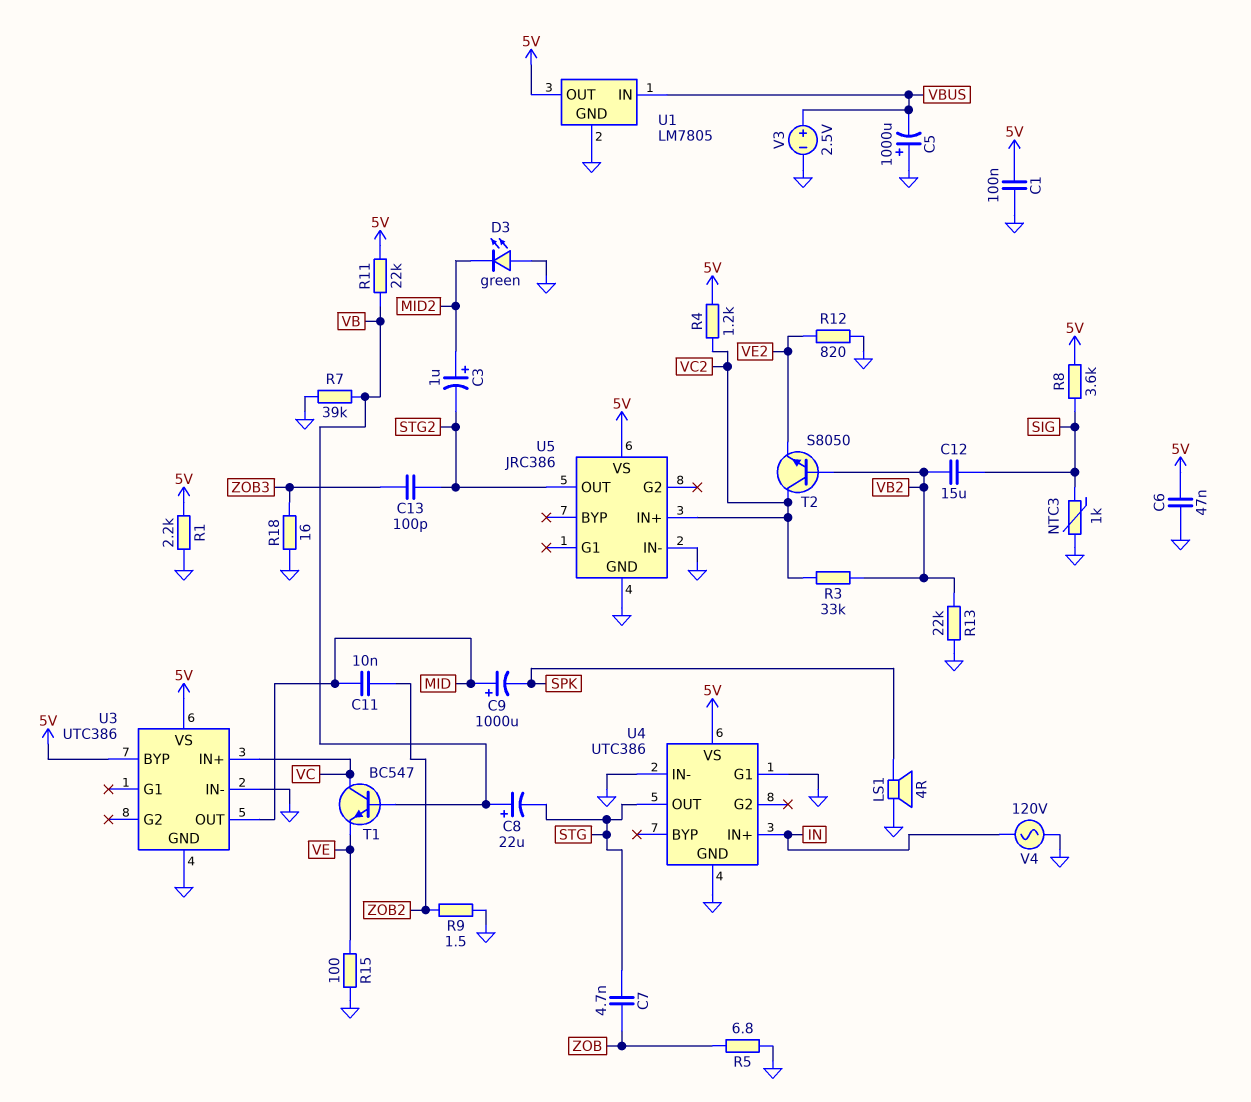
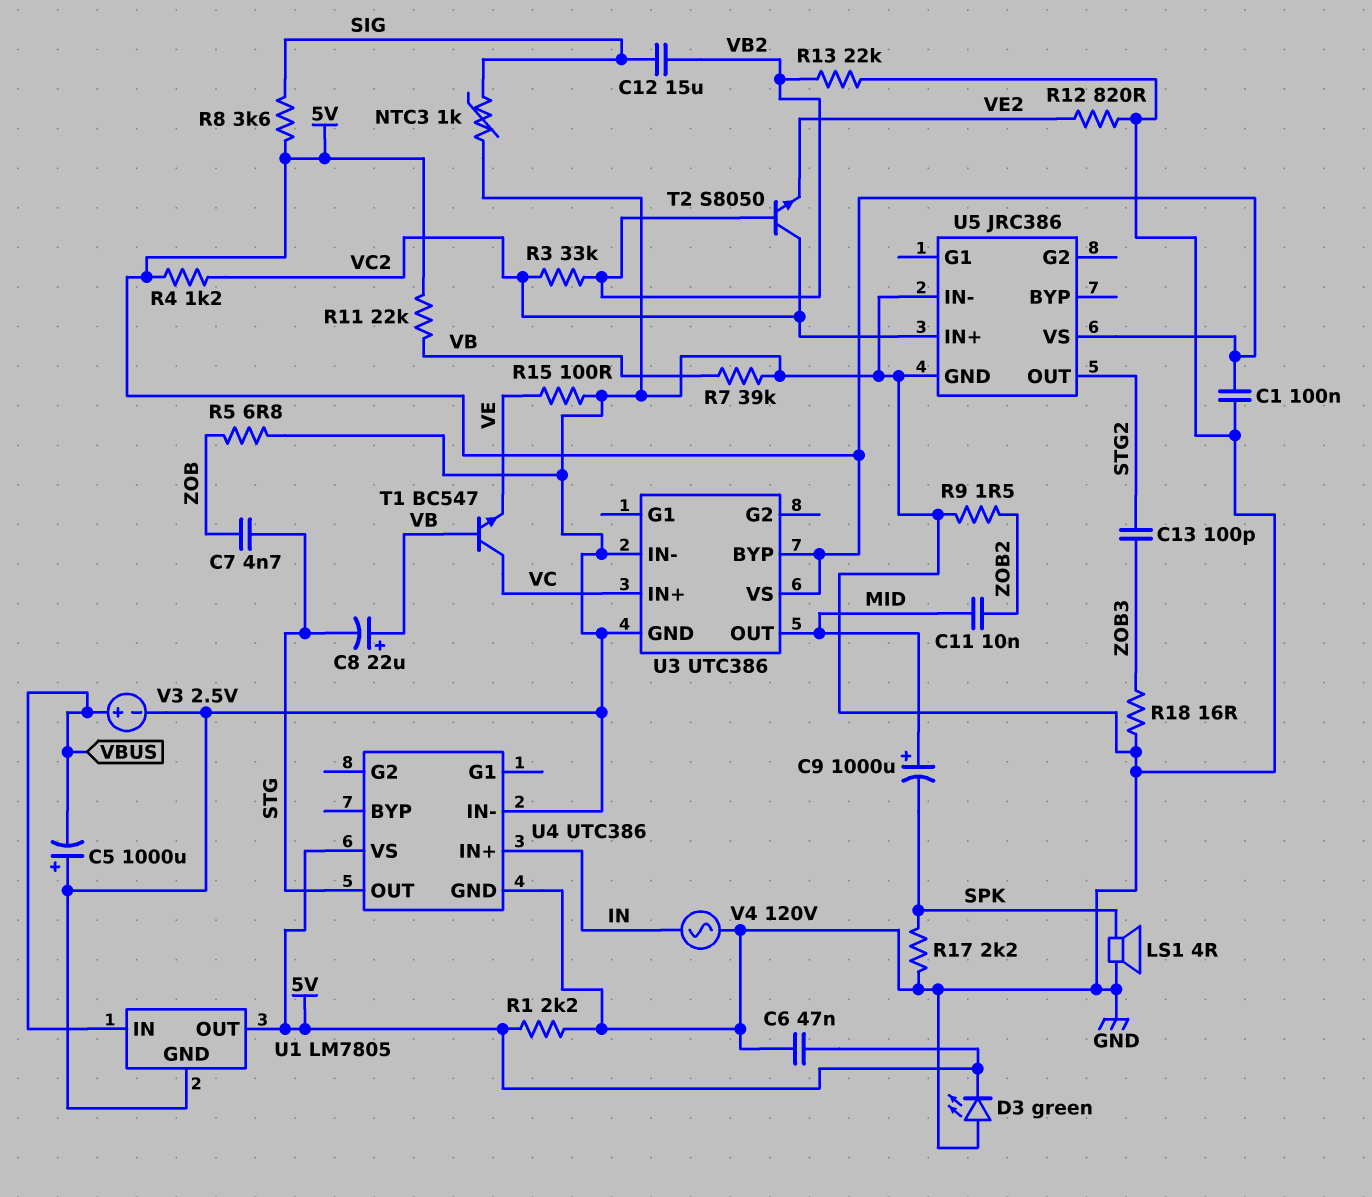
C3: 1uF (plus MID2, minus STG2) -> none
D3: LED green (A GND, K MID2) -> LED green (A GND, K 5V)
R17: none -> 2.2k (GND, SPK)
U4 pin G1: GND -> none

